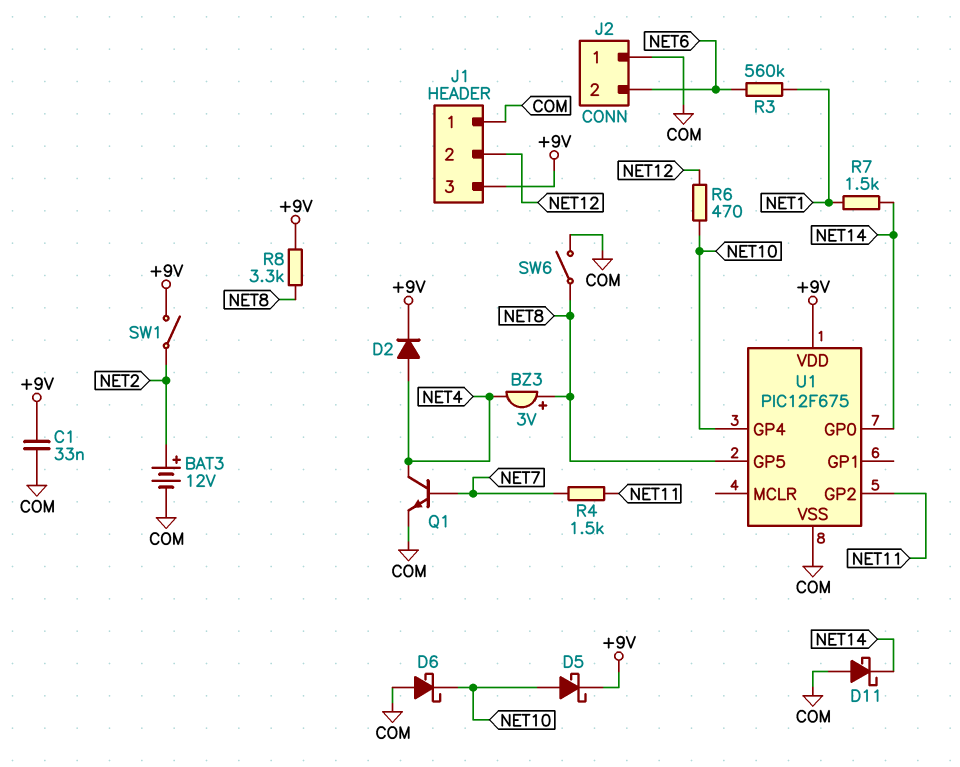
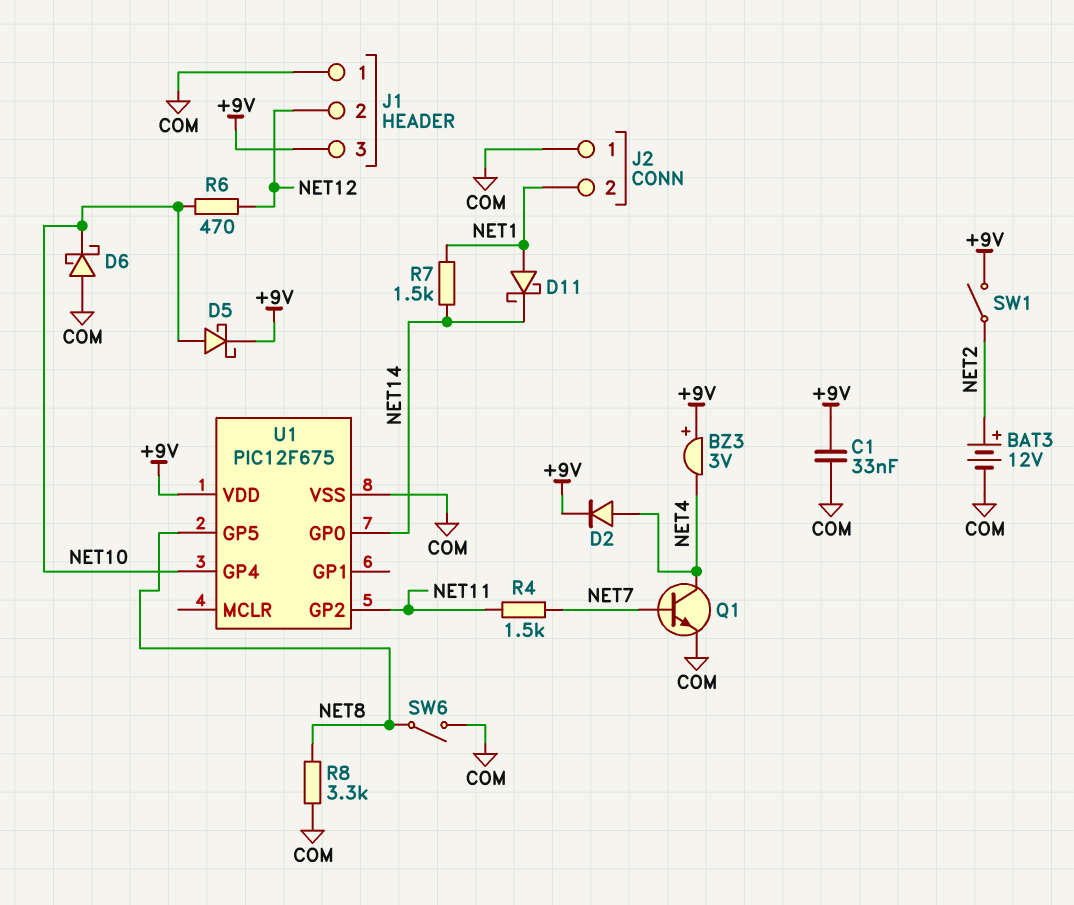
BZ3: buzzer 3V (plus NET8, minus NET4) -> buzzer 3V (plus +9V, minus NET4)
D11: schottky (A COM, K NET14) -> schottky (A NET1, K NET14)
J2 pin 2: NET6 -> NET1
R3: 560k (NET1, NET6) -> none
R8: 3.3k (+9V, NET8) -> 3.3k (COM, NET8)

